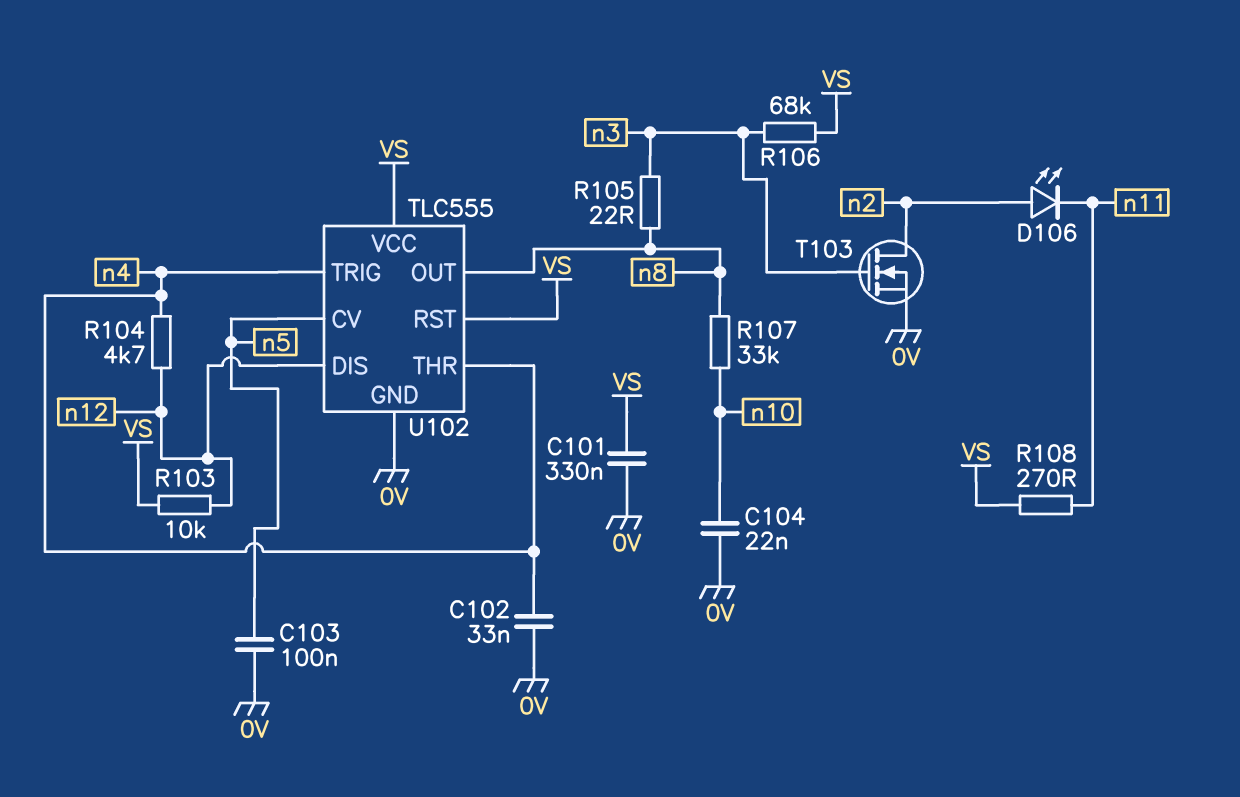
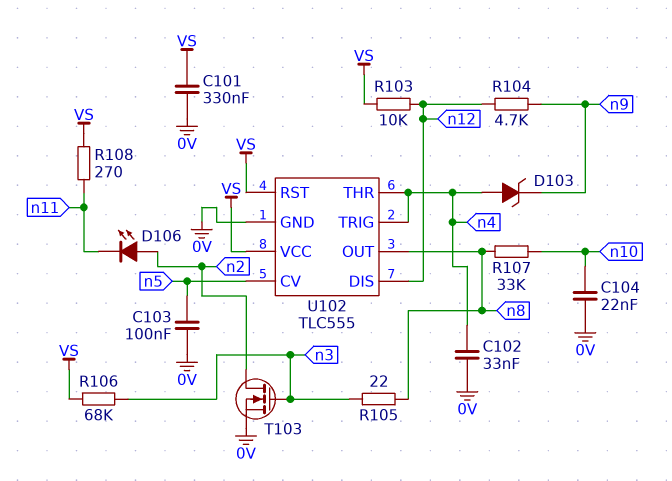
D103: none -> zener (A n4, K n9)
R104: 4.7k (n4, n12) -> 4.7k (n9, n12)

